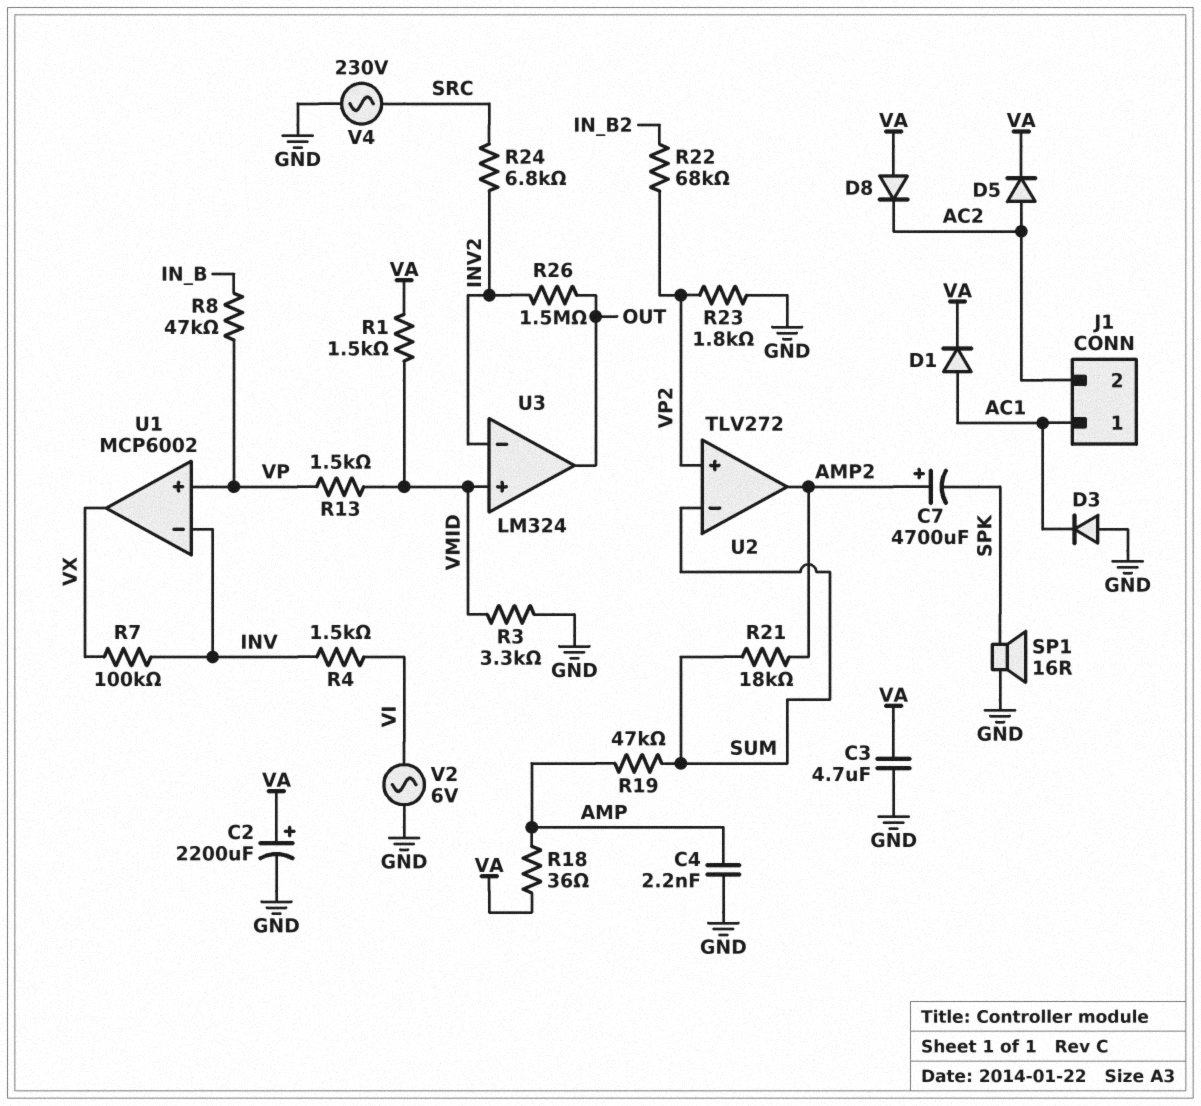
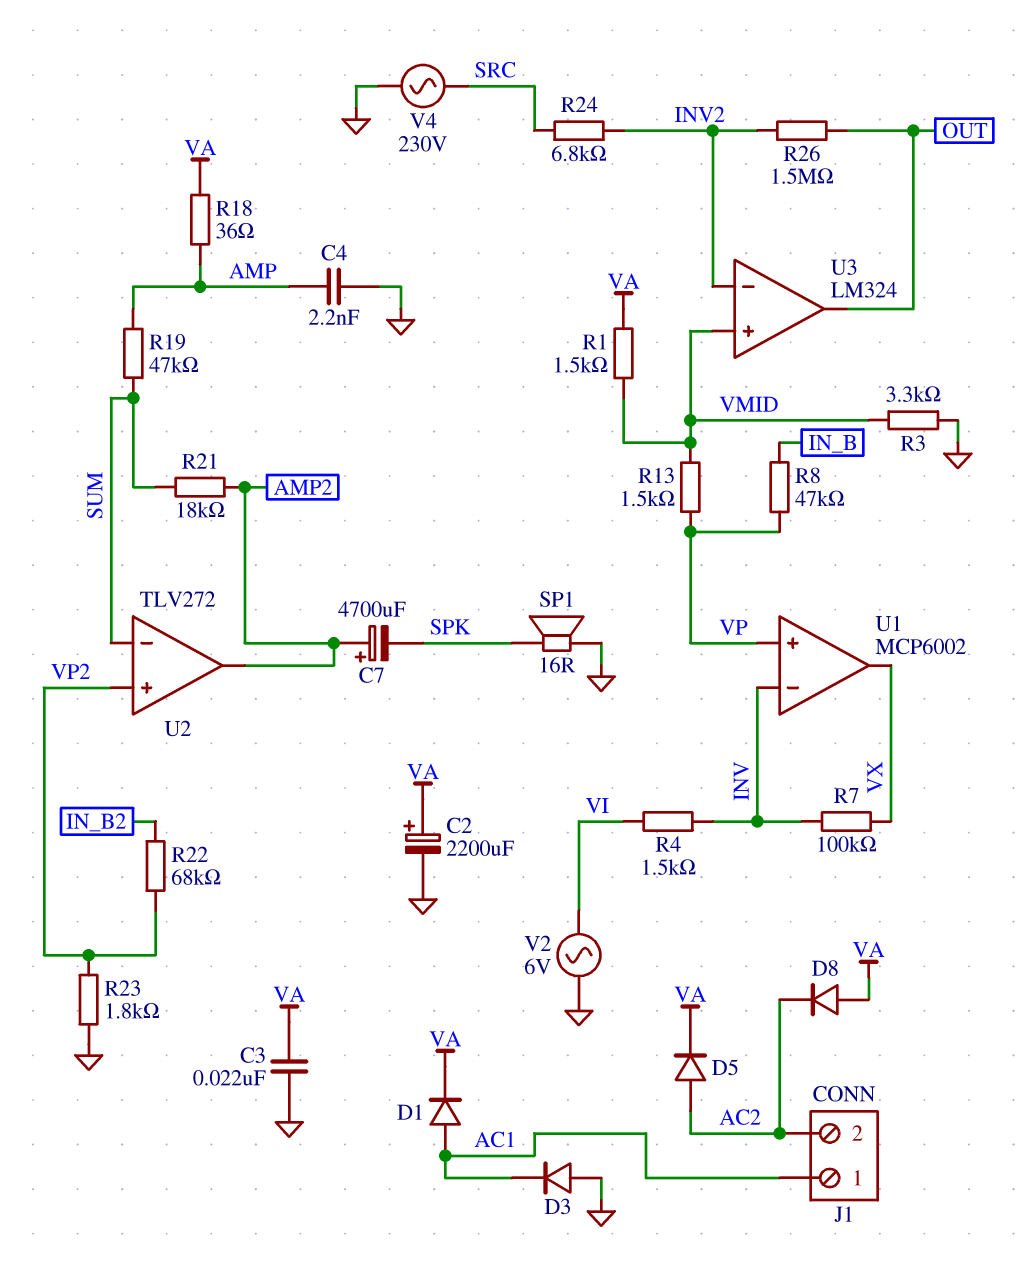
C3: 4.7uF (GND, VA) -> 22nF (GND, VA)

